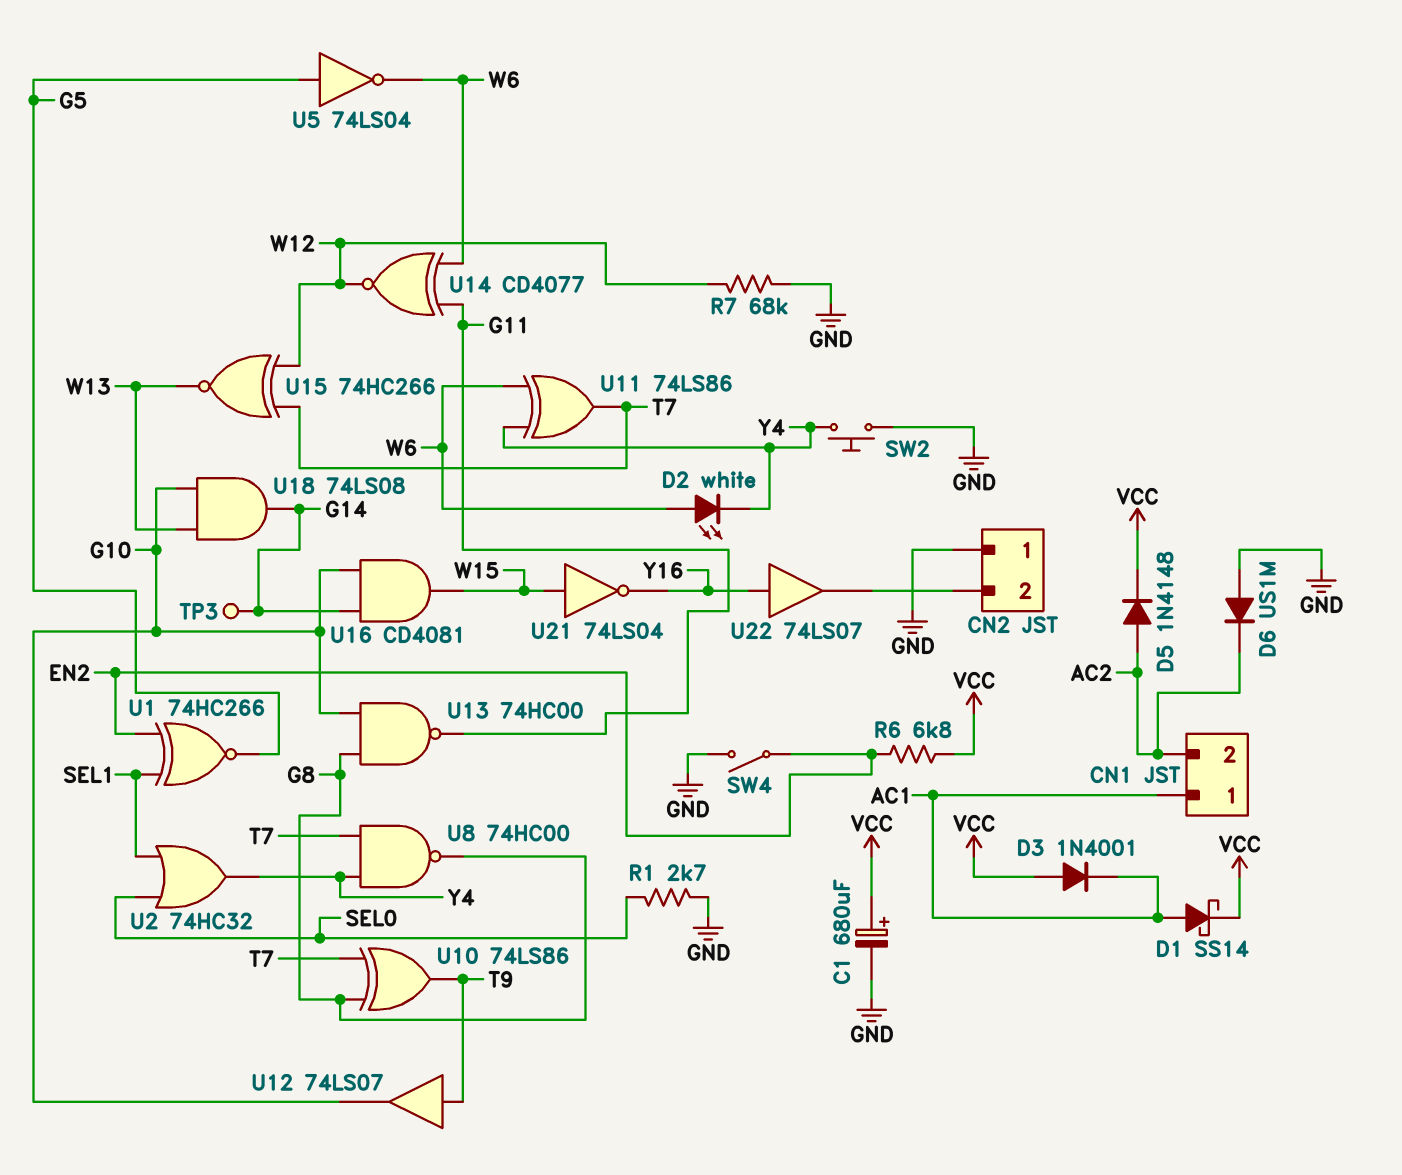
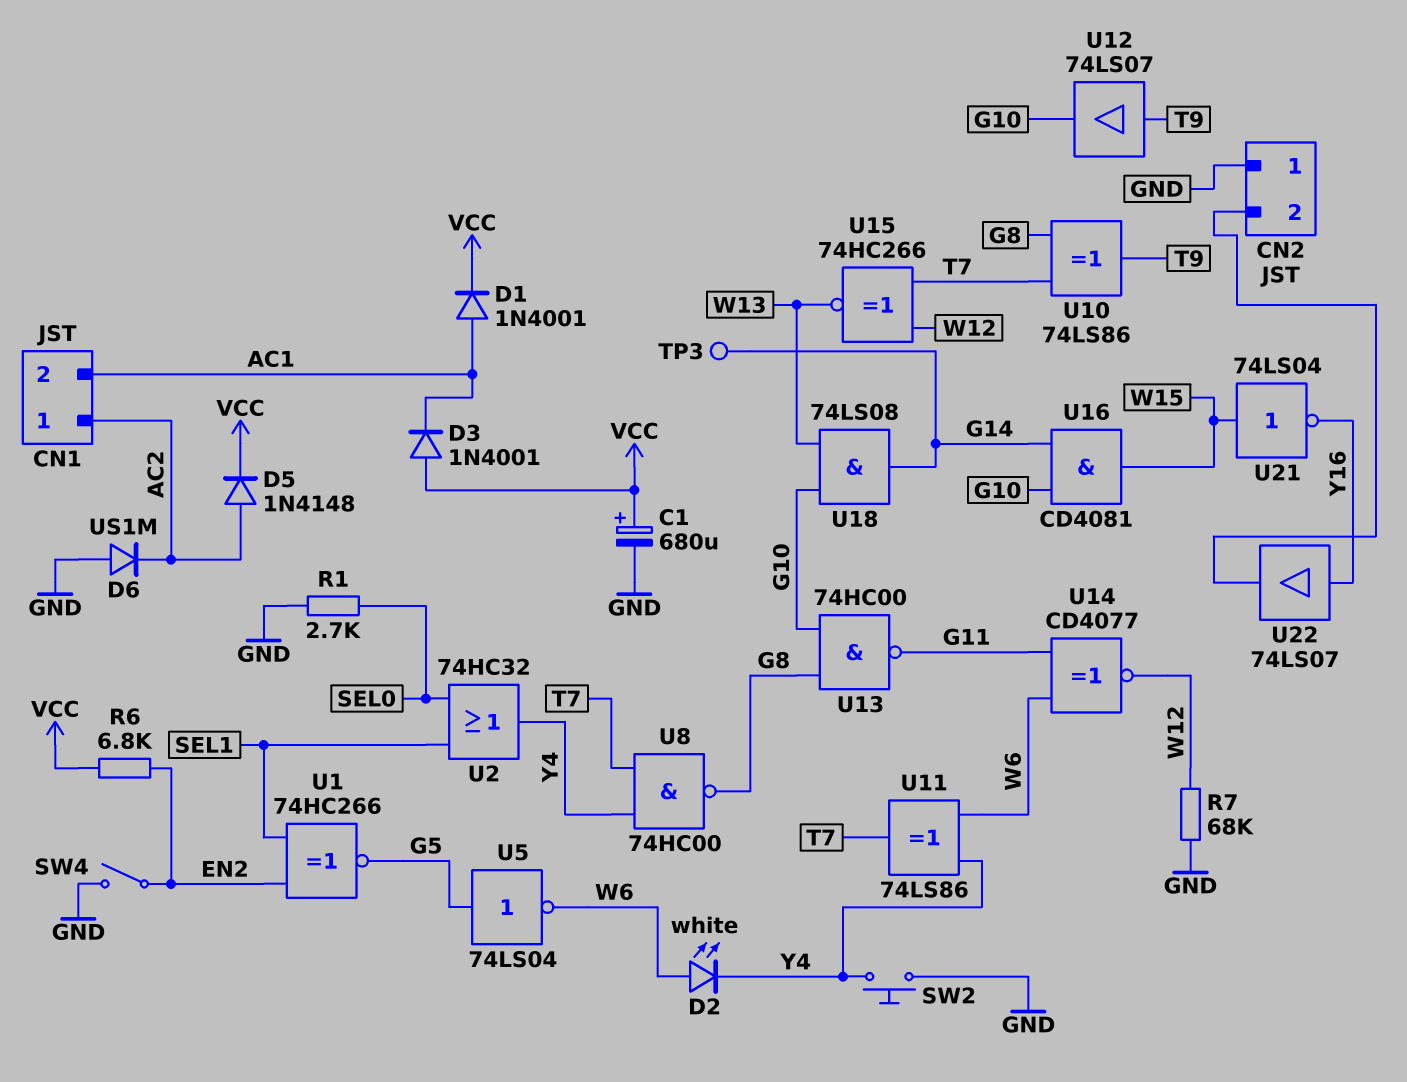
CN1 pin 1: AC1 -> AC2
CN1 pin 2: AC2 -> AC1
D1: schottky SS14 (A AC1, K VCC) -> diode 1N4001 (A AC1, K VCC)

